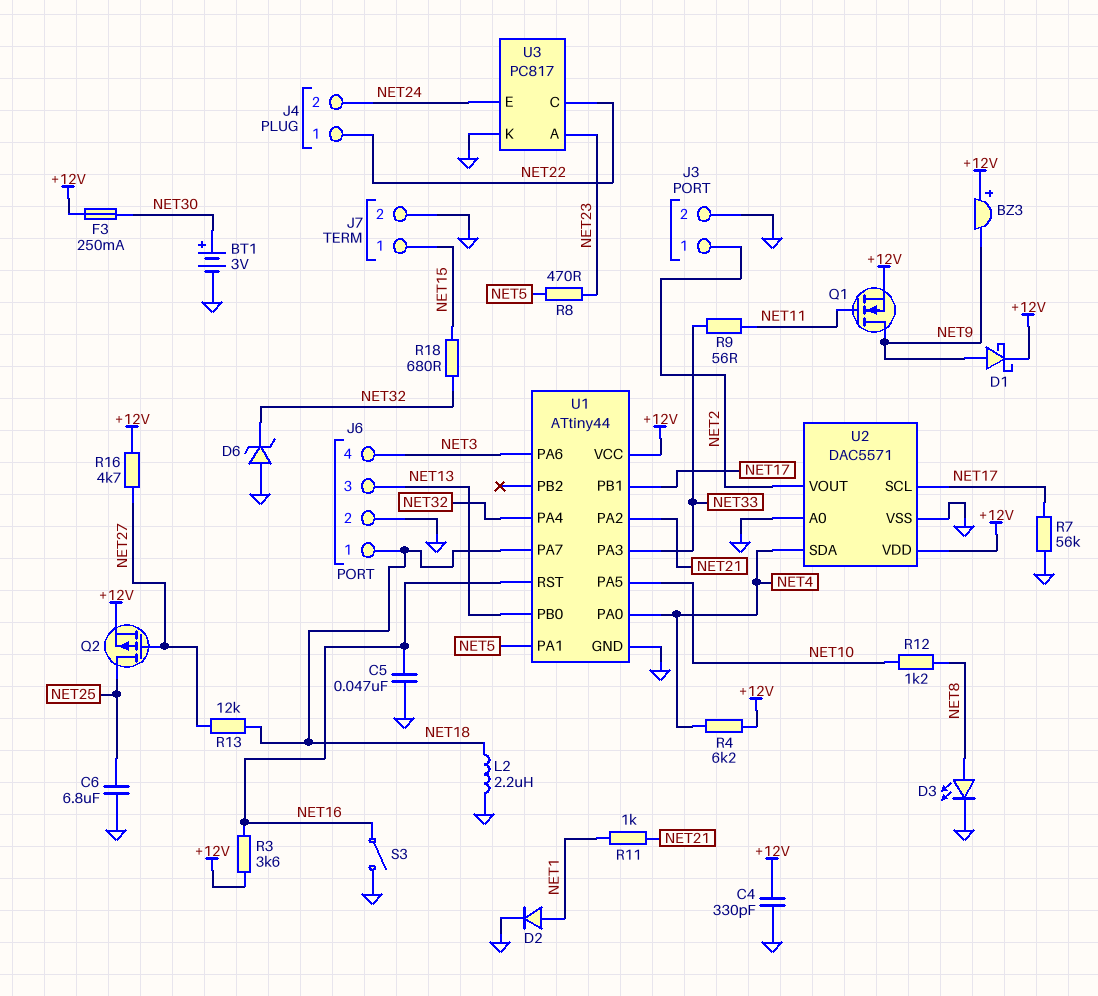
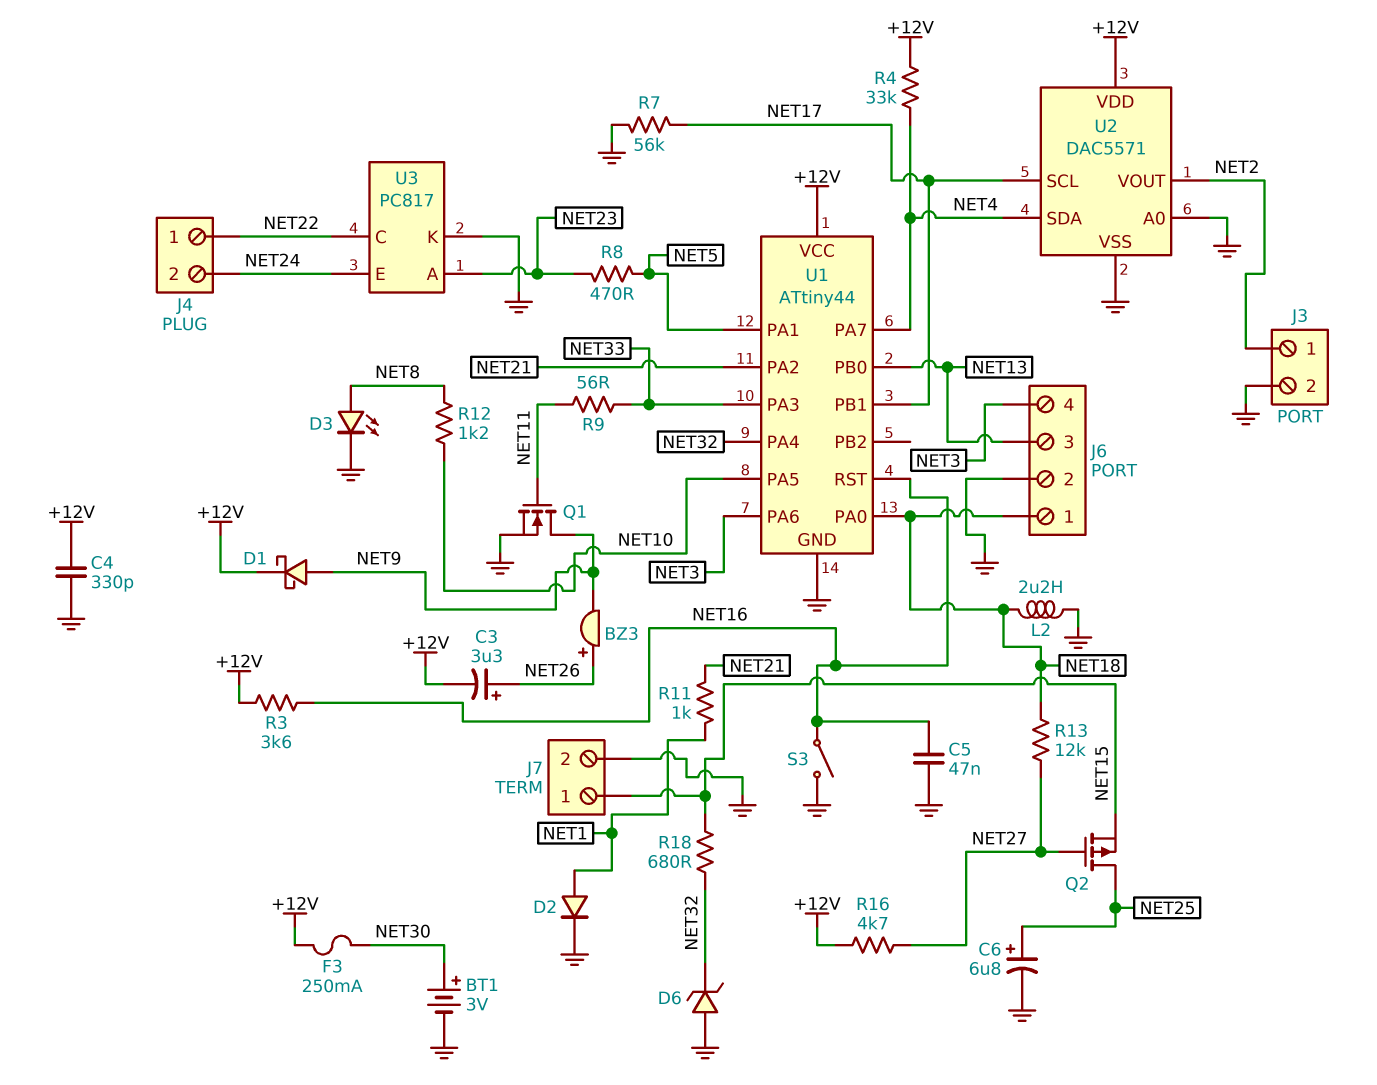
BZ3: buzzer (plus +12V, minus NET9) -> buzzer (plus NET26, minus NET9)
C3: none -> 3.3uF (plus NET26, minus +12V)
C6: 6.8uF (GND, NET25) -> 6.8uF (plus NET25, minus GND)
Q1: NMOS (G NET11, D NET9, S +12V) -> NMOS (G NET11, D NET9, S GND)
Q2: PMOS (G NET27, D NET25, S +12V) -> PMOS (G NET27, D NET25, S NET15)
R4: 6.2k (+12V, NET4) -> 33k (+12V, NET4)
U1 pin PA0: NET4 -> NET18
U1 pin PA7: NET18 -> NET4

